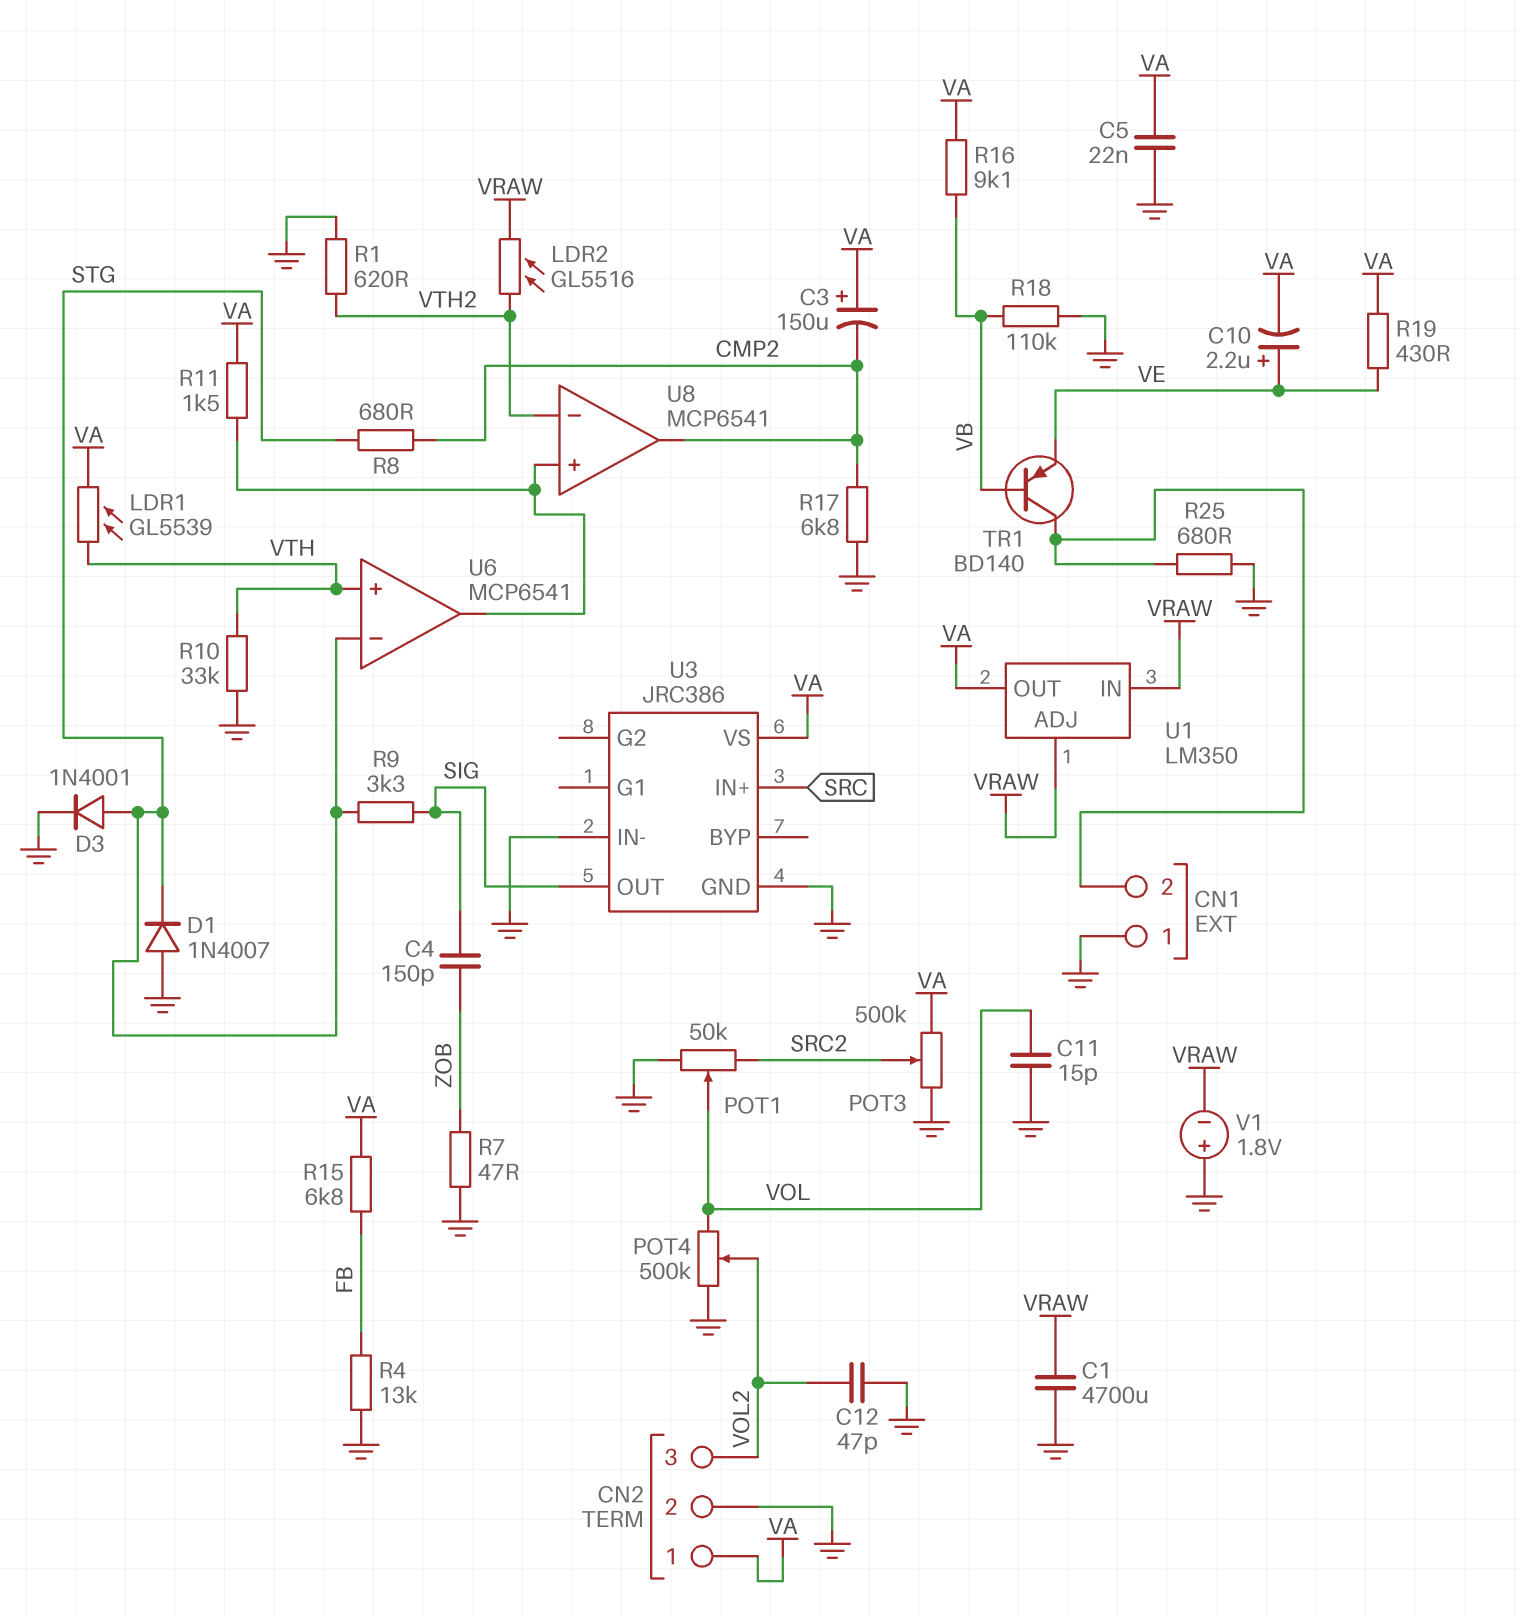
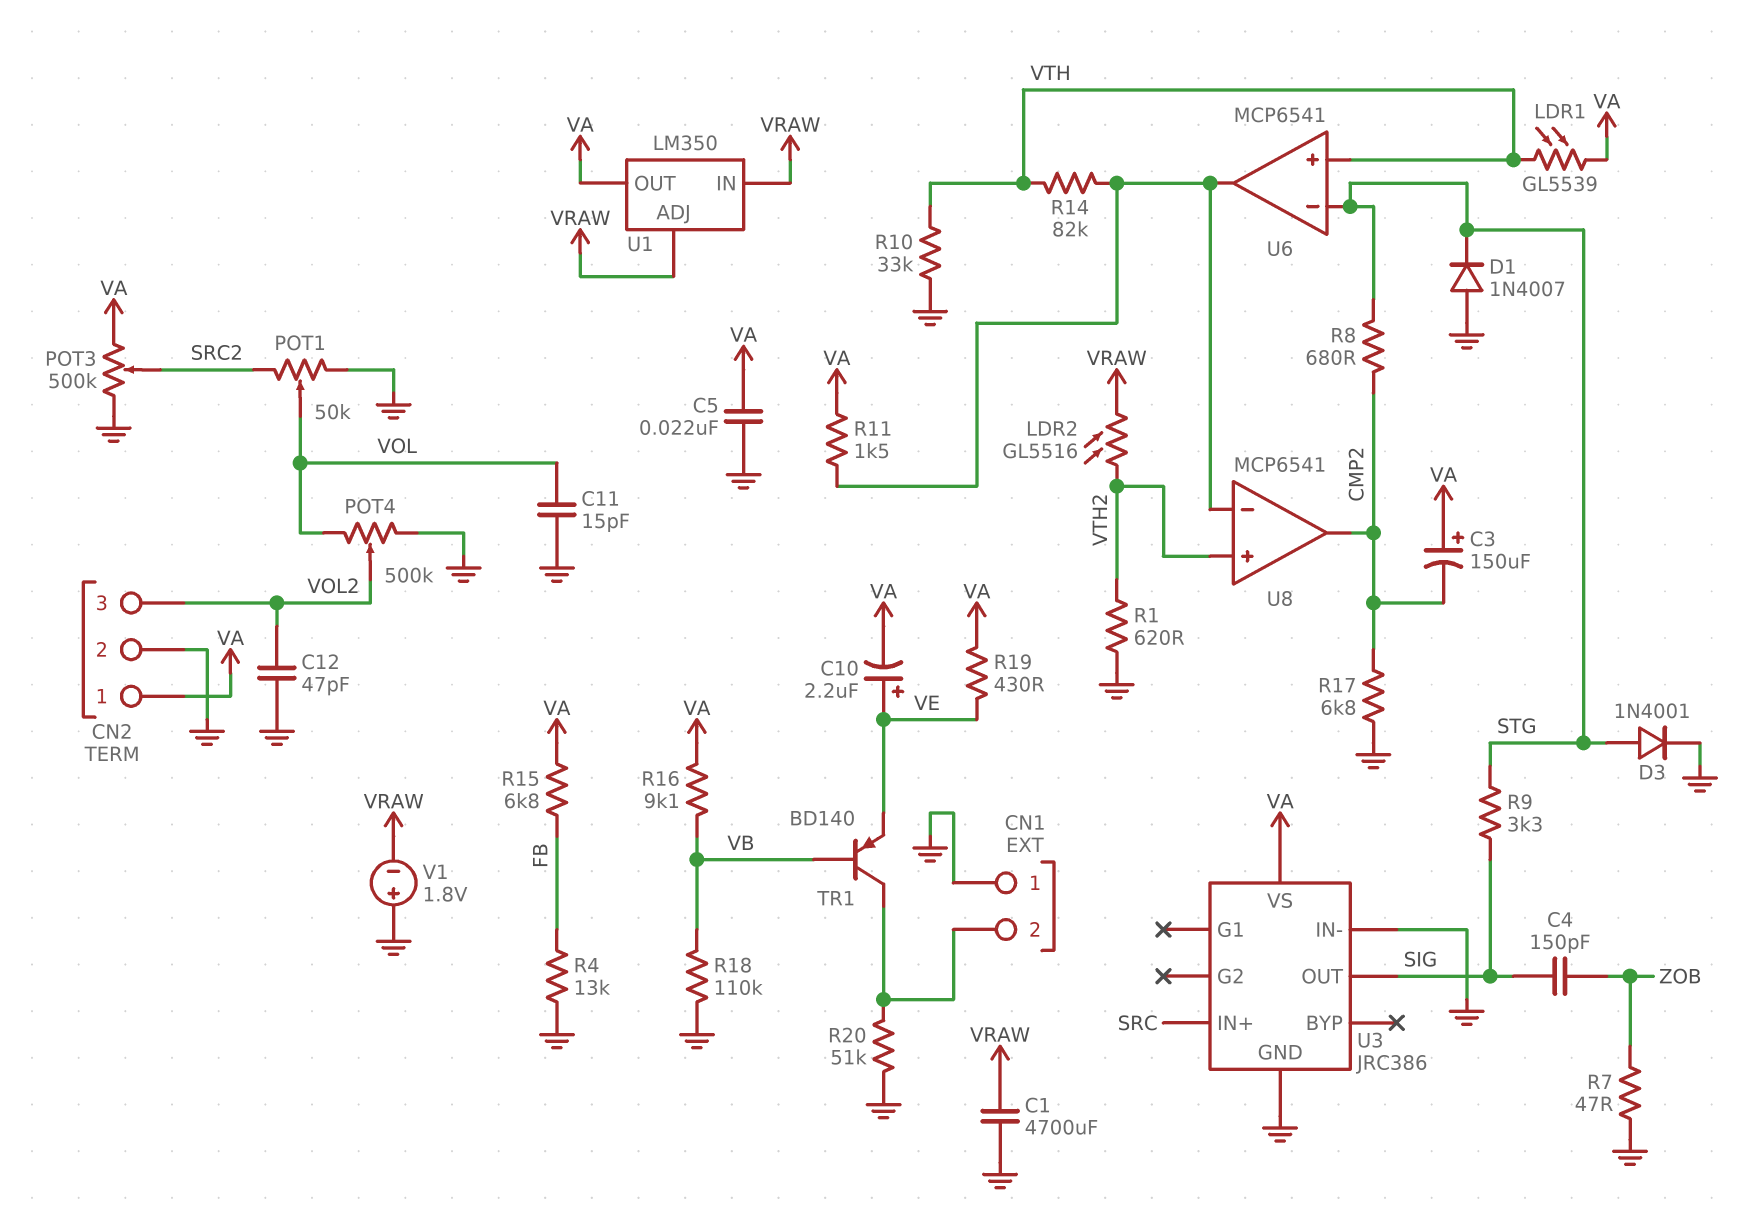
R14: none -> 82k (U6/out, VTH)
R20: none -> 51k (CN1/2, GND)
R25: 680 (CN1/2, GND) -> none
U8 pin in+: U6/out -> VTH2
U8 pin in-: VTH2 -> U6/out

